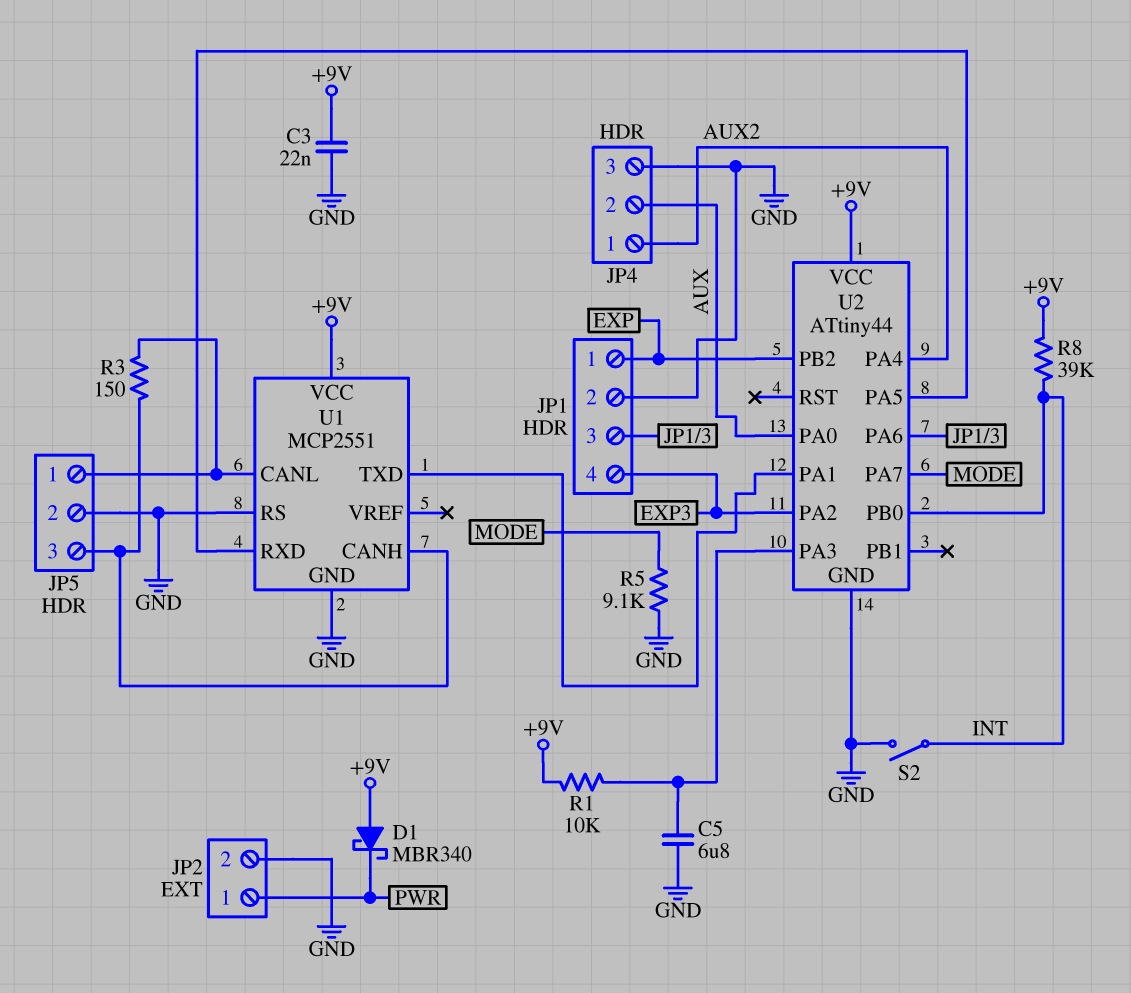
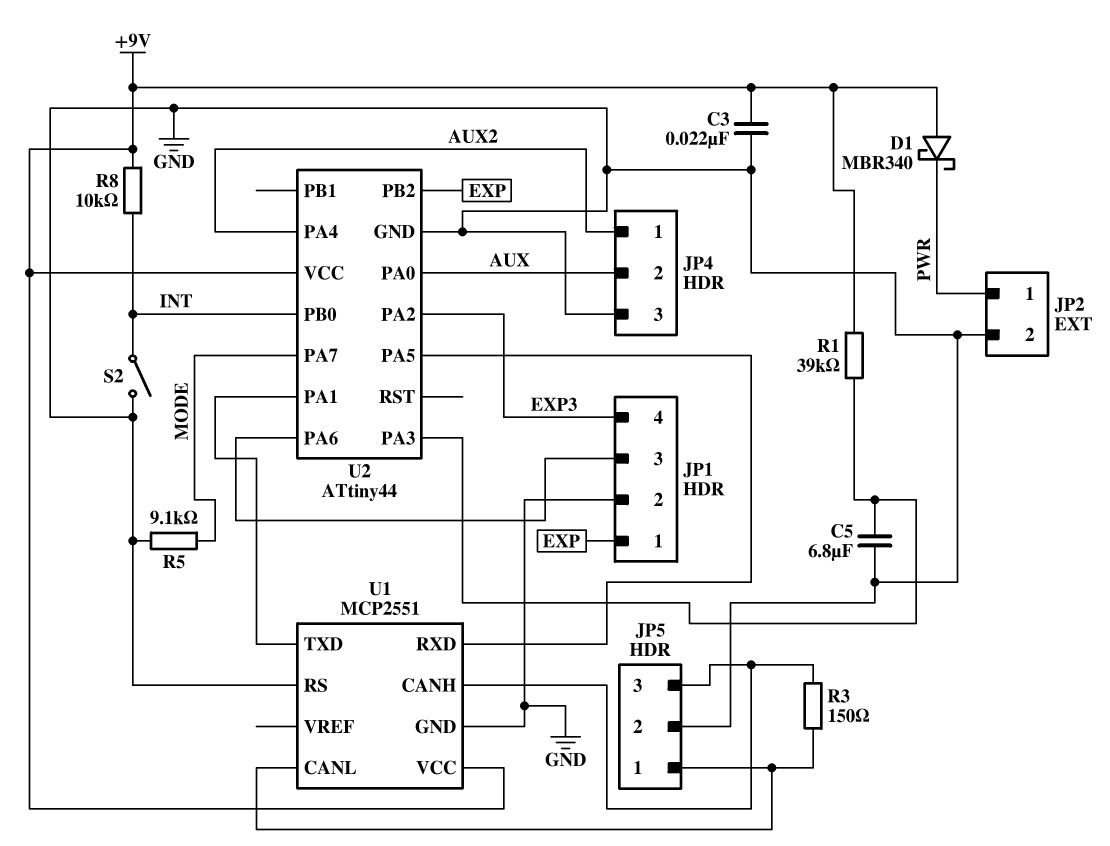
R1: 10k (+9V, U2/PA3) -> 39k (+9V, U2/PA3)
R8: 39k (+9V, INT) -> 10k (+9V, INT)

